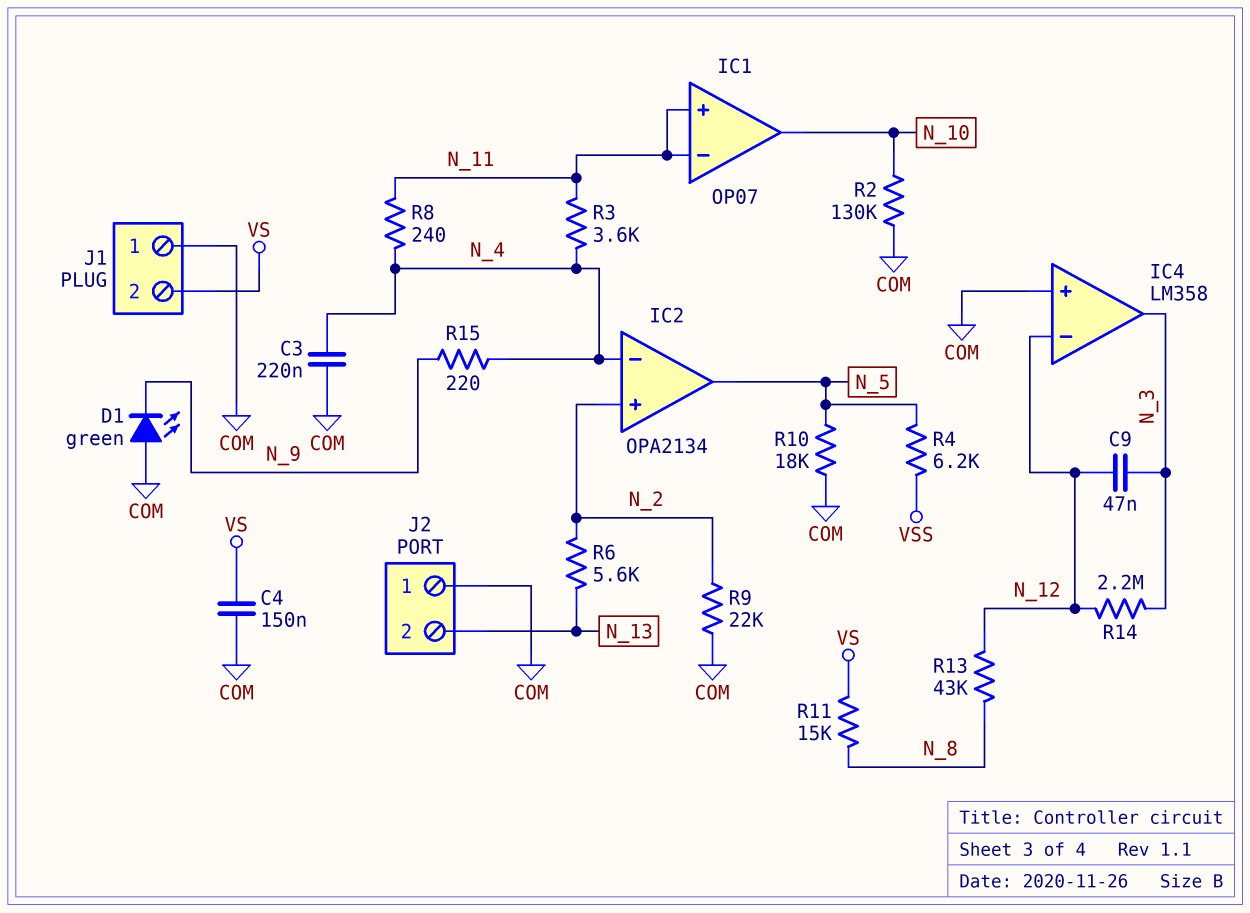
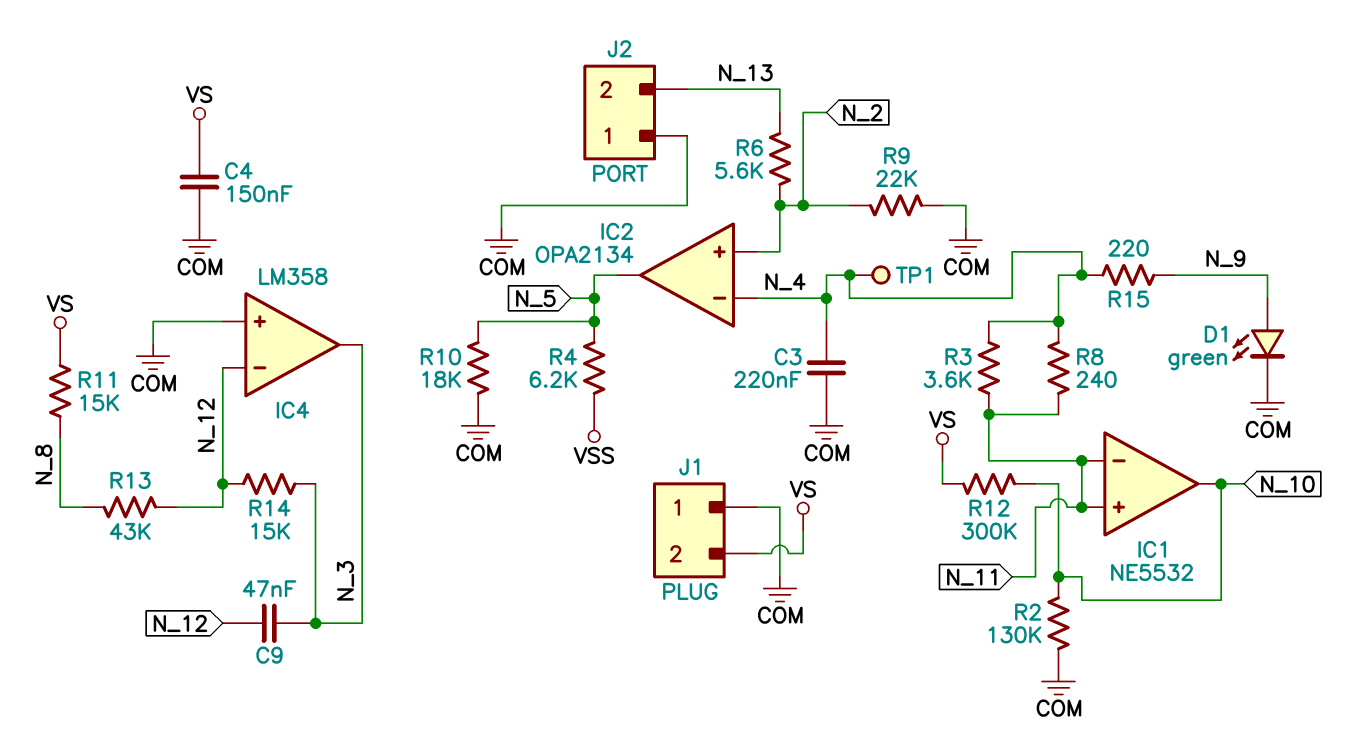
D1: LED green (A COM, K N_9) -> LED green (A N_9, K COM)
IC1: OP07 -> NE5532
R12: none -> 300k (N_10, VS)
R14: 2.2M (N_3, N_12) -> 15k (N_3, N_12)
TP1: none -> test point (N_4)

